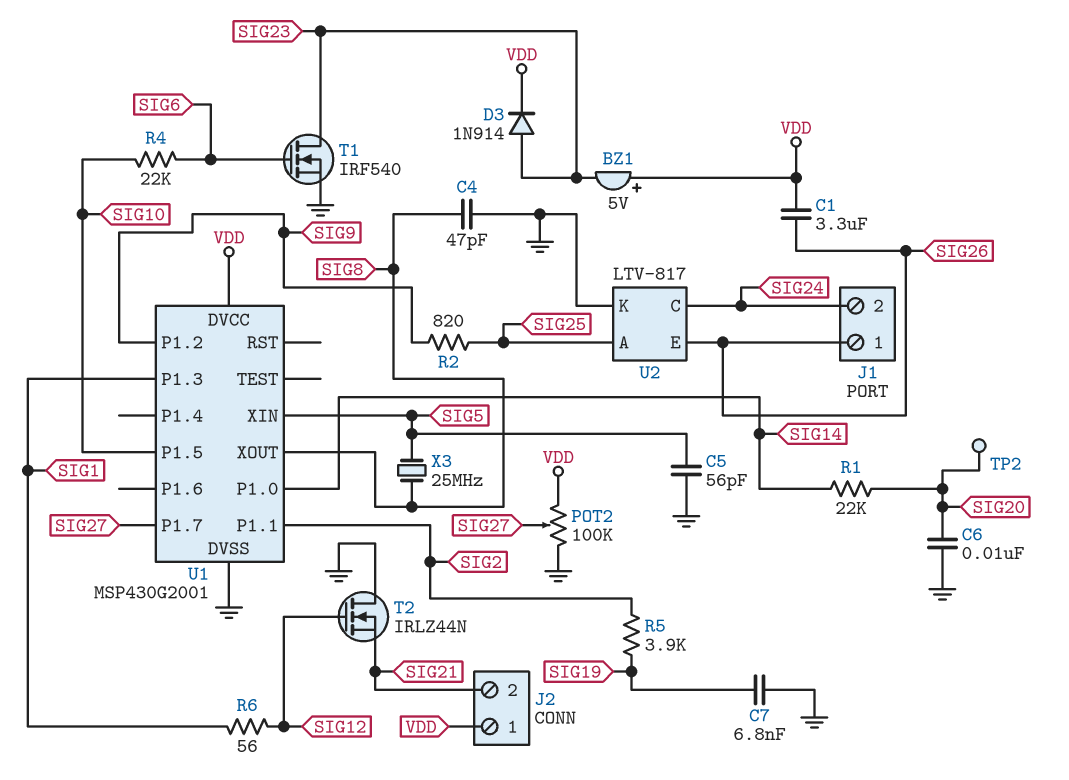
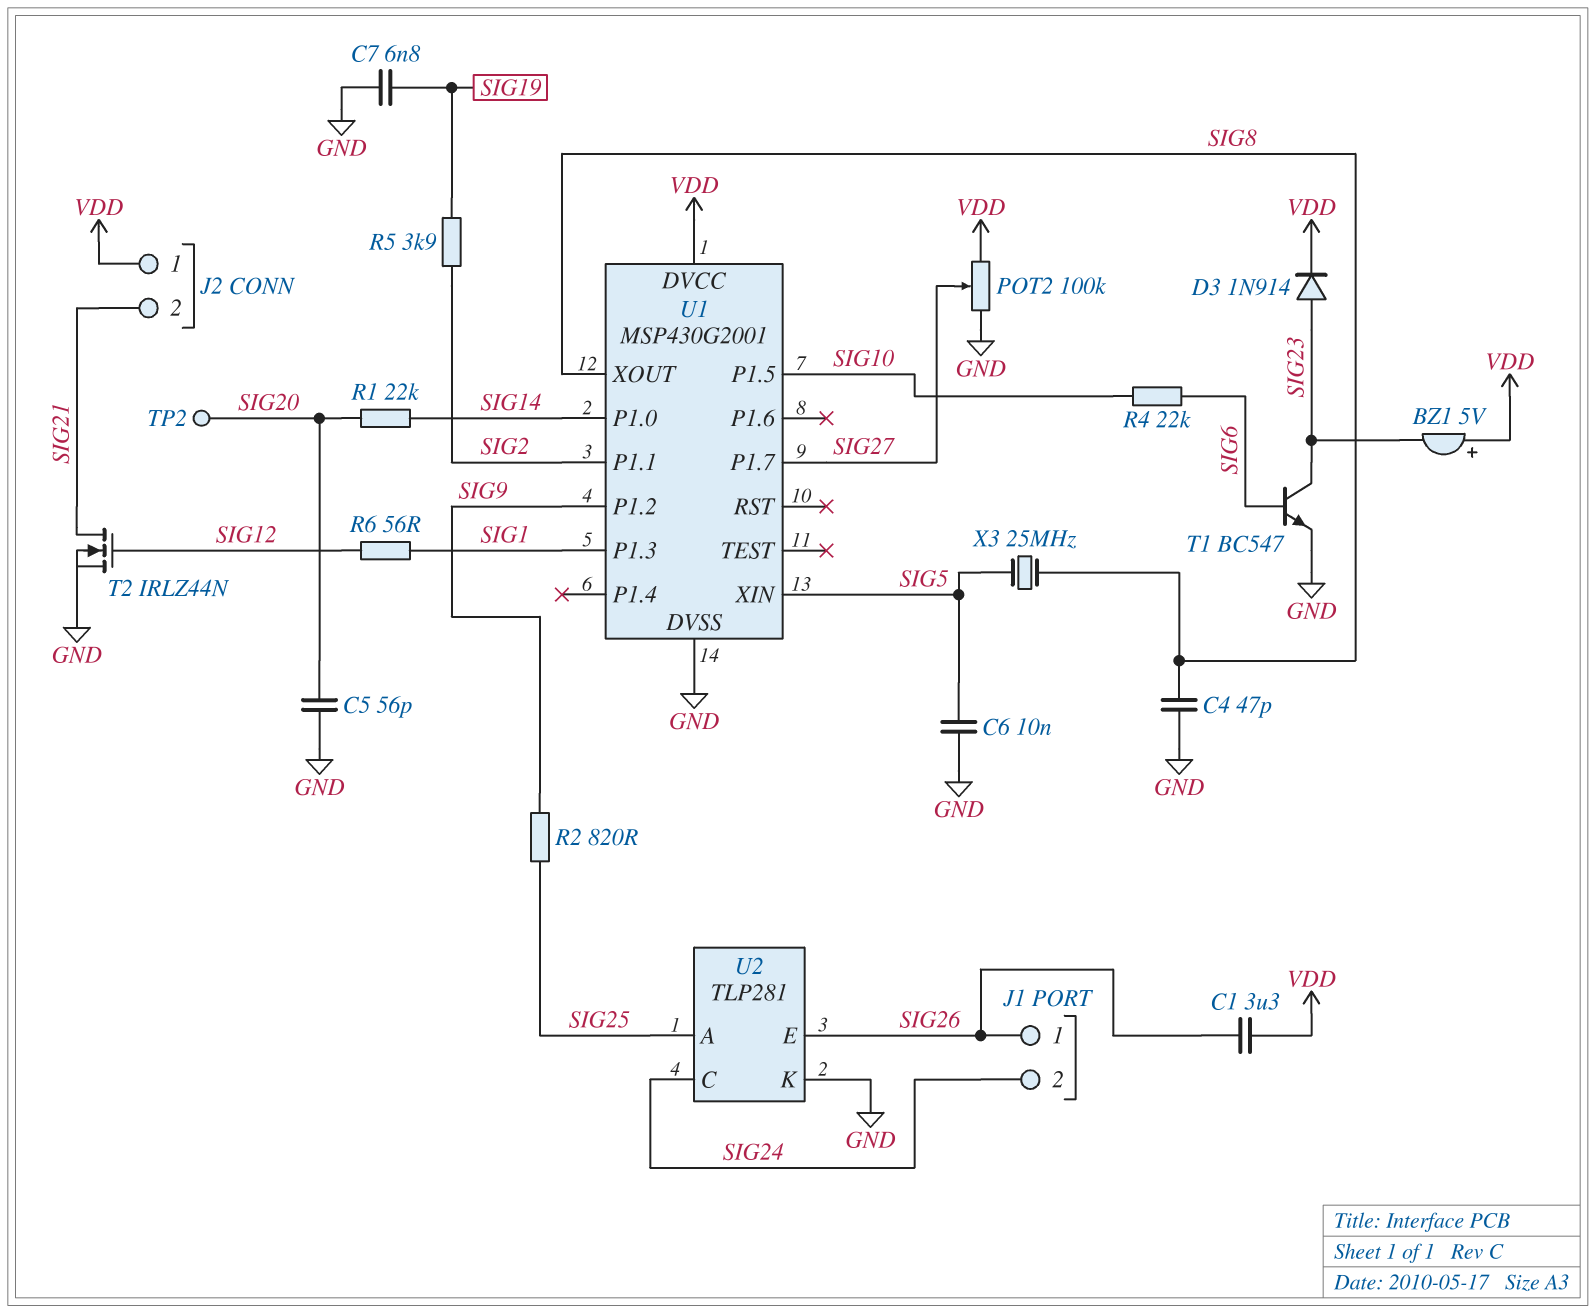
C5: 56pF (GND, SIG5) -> 56pF (GND, SIG20)
C6: 10nF (GND, SIG20) -> 10nF (GND, SIG5)
T1: NMOS IRF540 (G SIG6, D SIG23, S GND) -> NPN BC547 (B SIG6, C SIG23, E GND)
T2: NMOS IRLZ44N (G SIG12, D GND, S SIG21) -> NMOS IRLZ44N (G SIG12, D SIG21, S GND)
U2: LTV-817 -> TLP281

